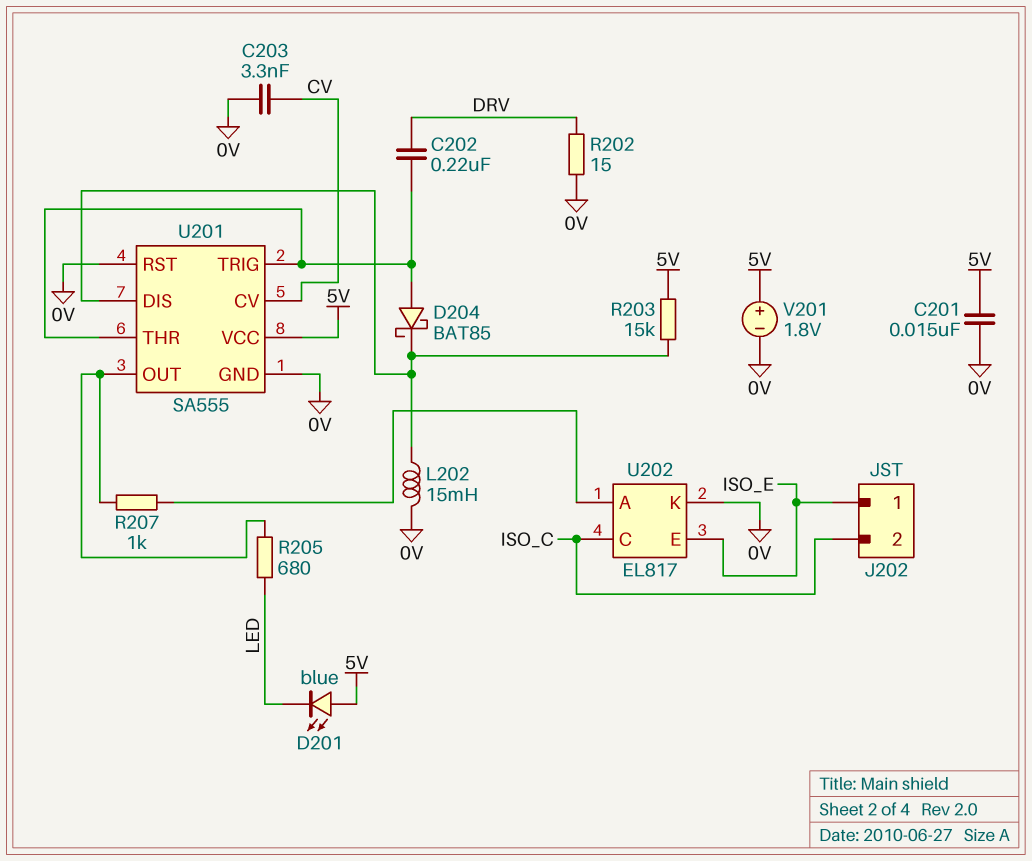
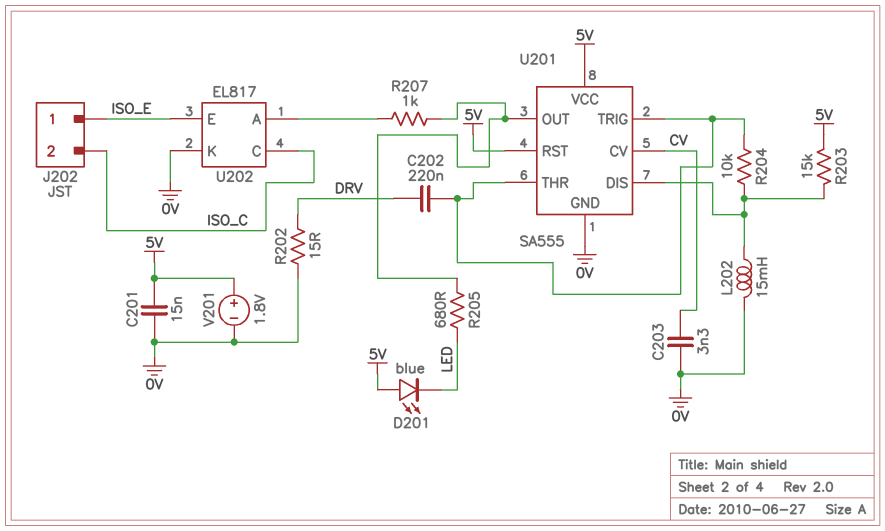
D204: schottky BAT85 (A U201/THR, K U201/DIS) -> none
R204: none -> 10k (U201/DIS, U201/THR)
U201 pin RST: 0V -> 5V

